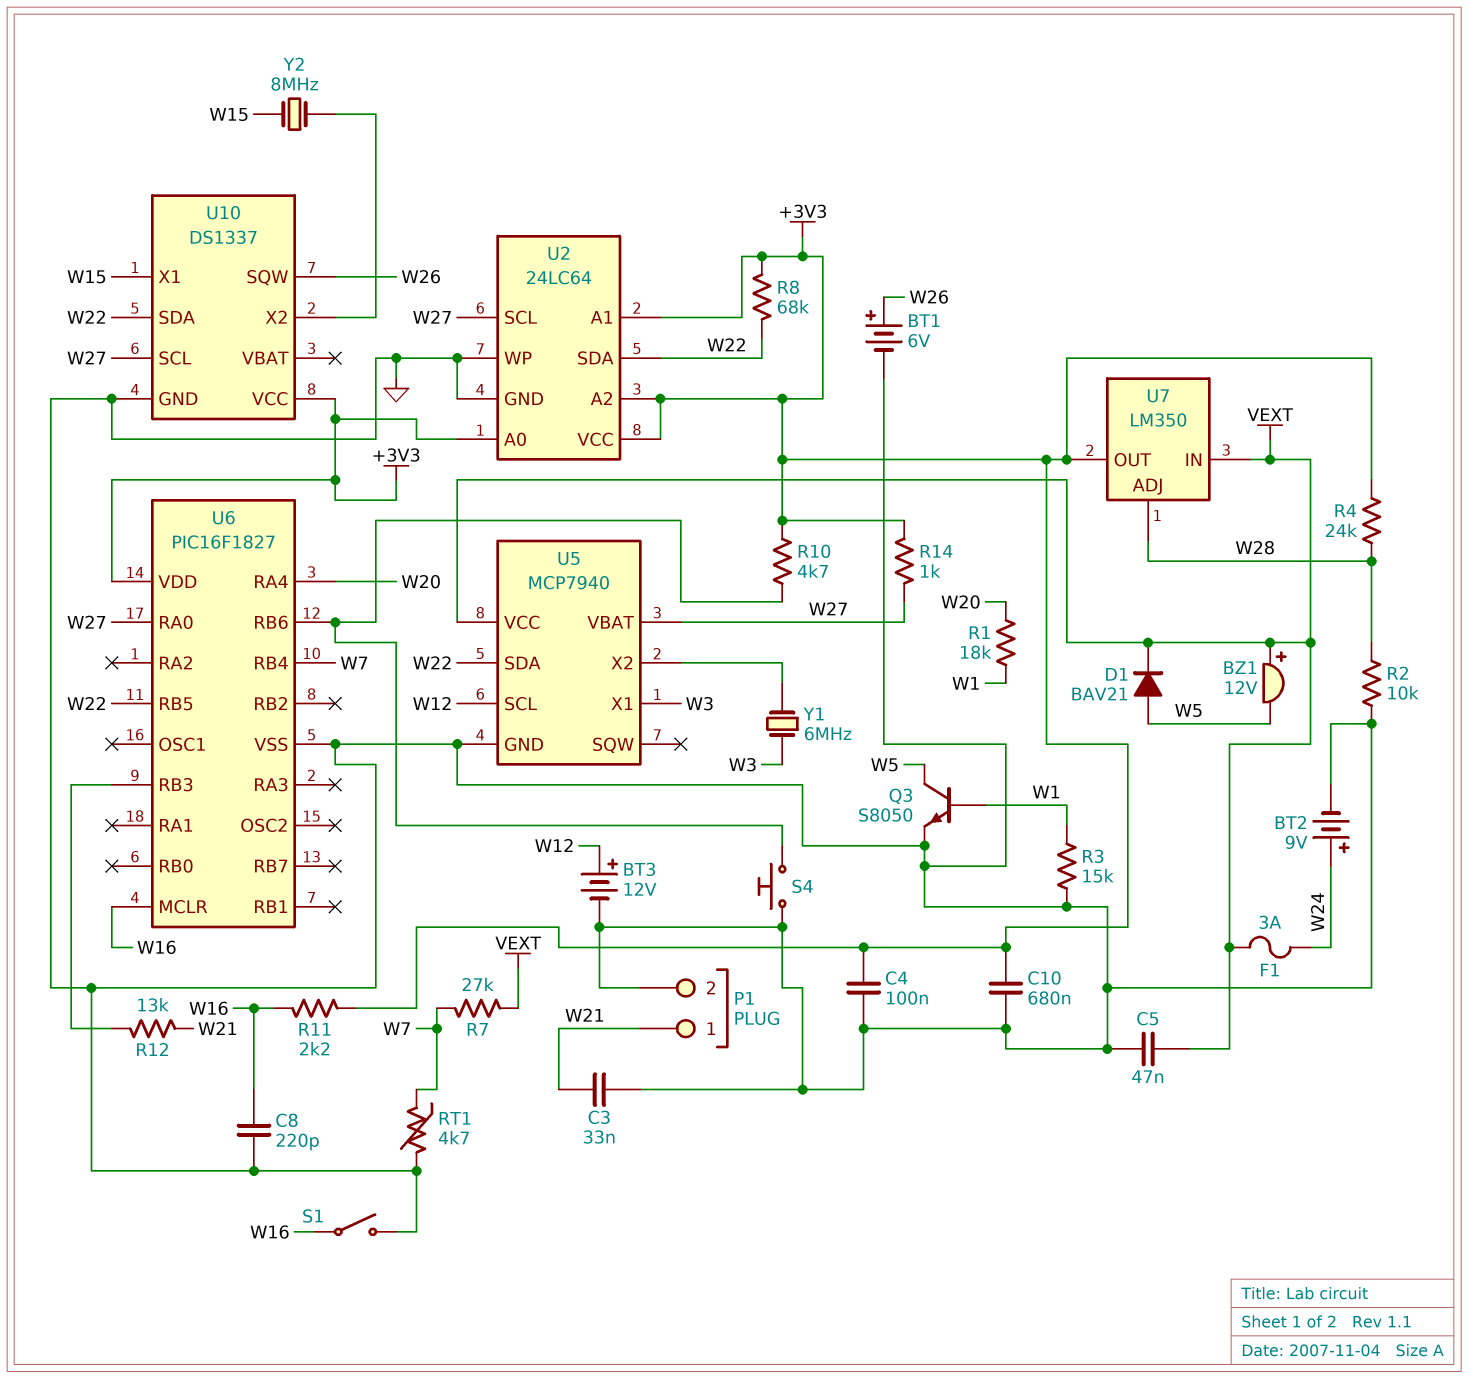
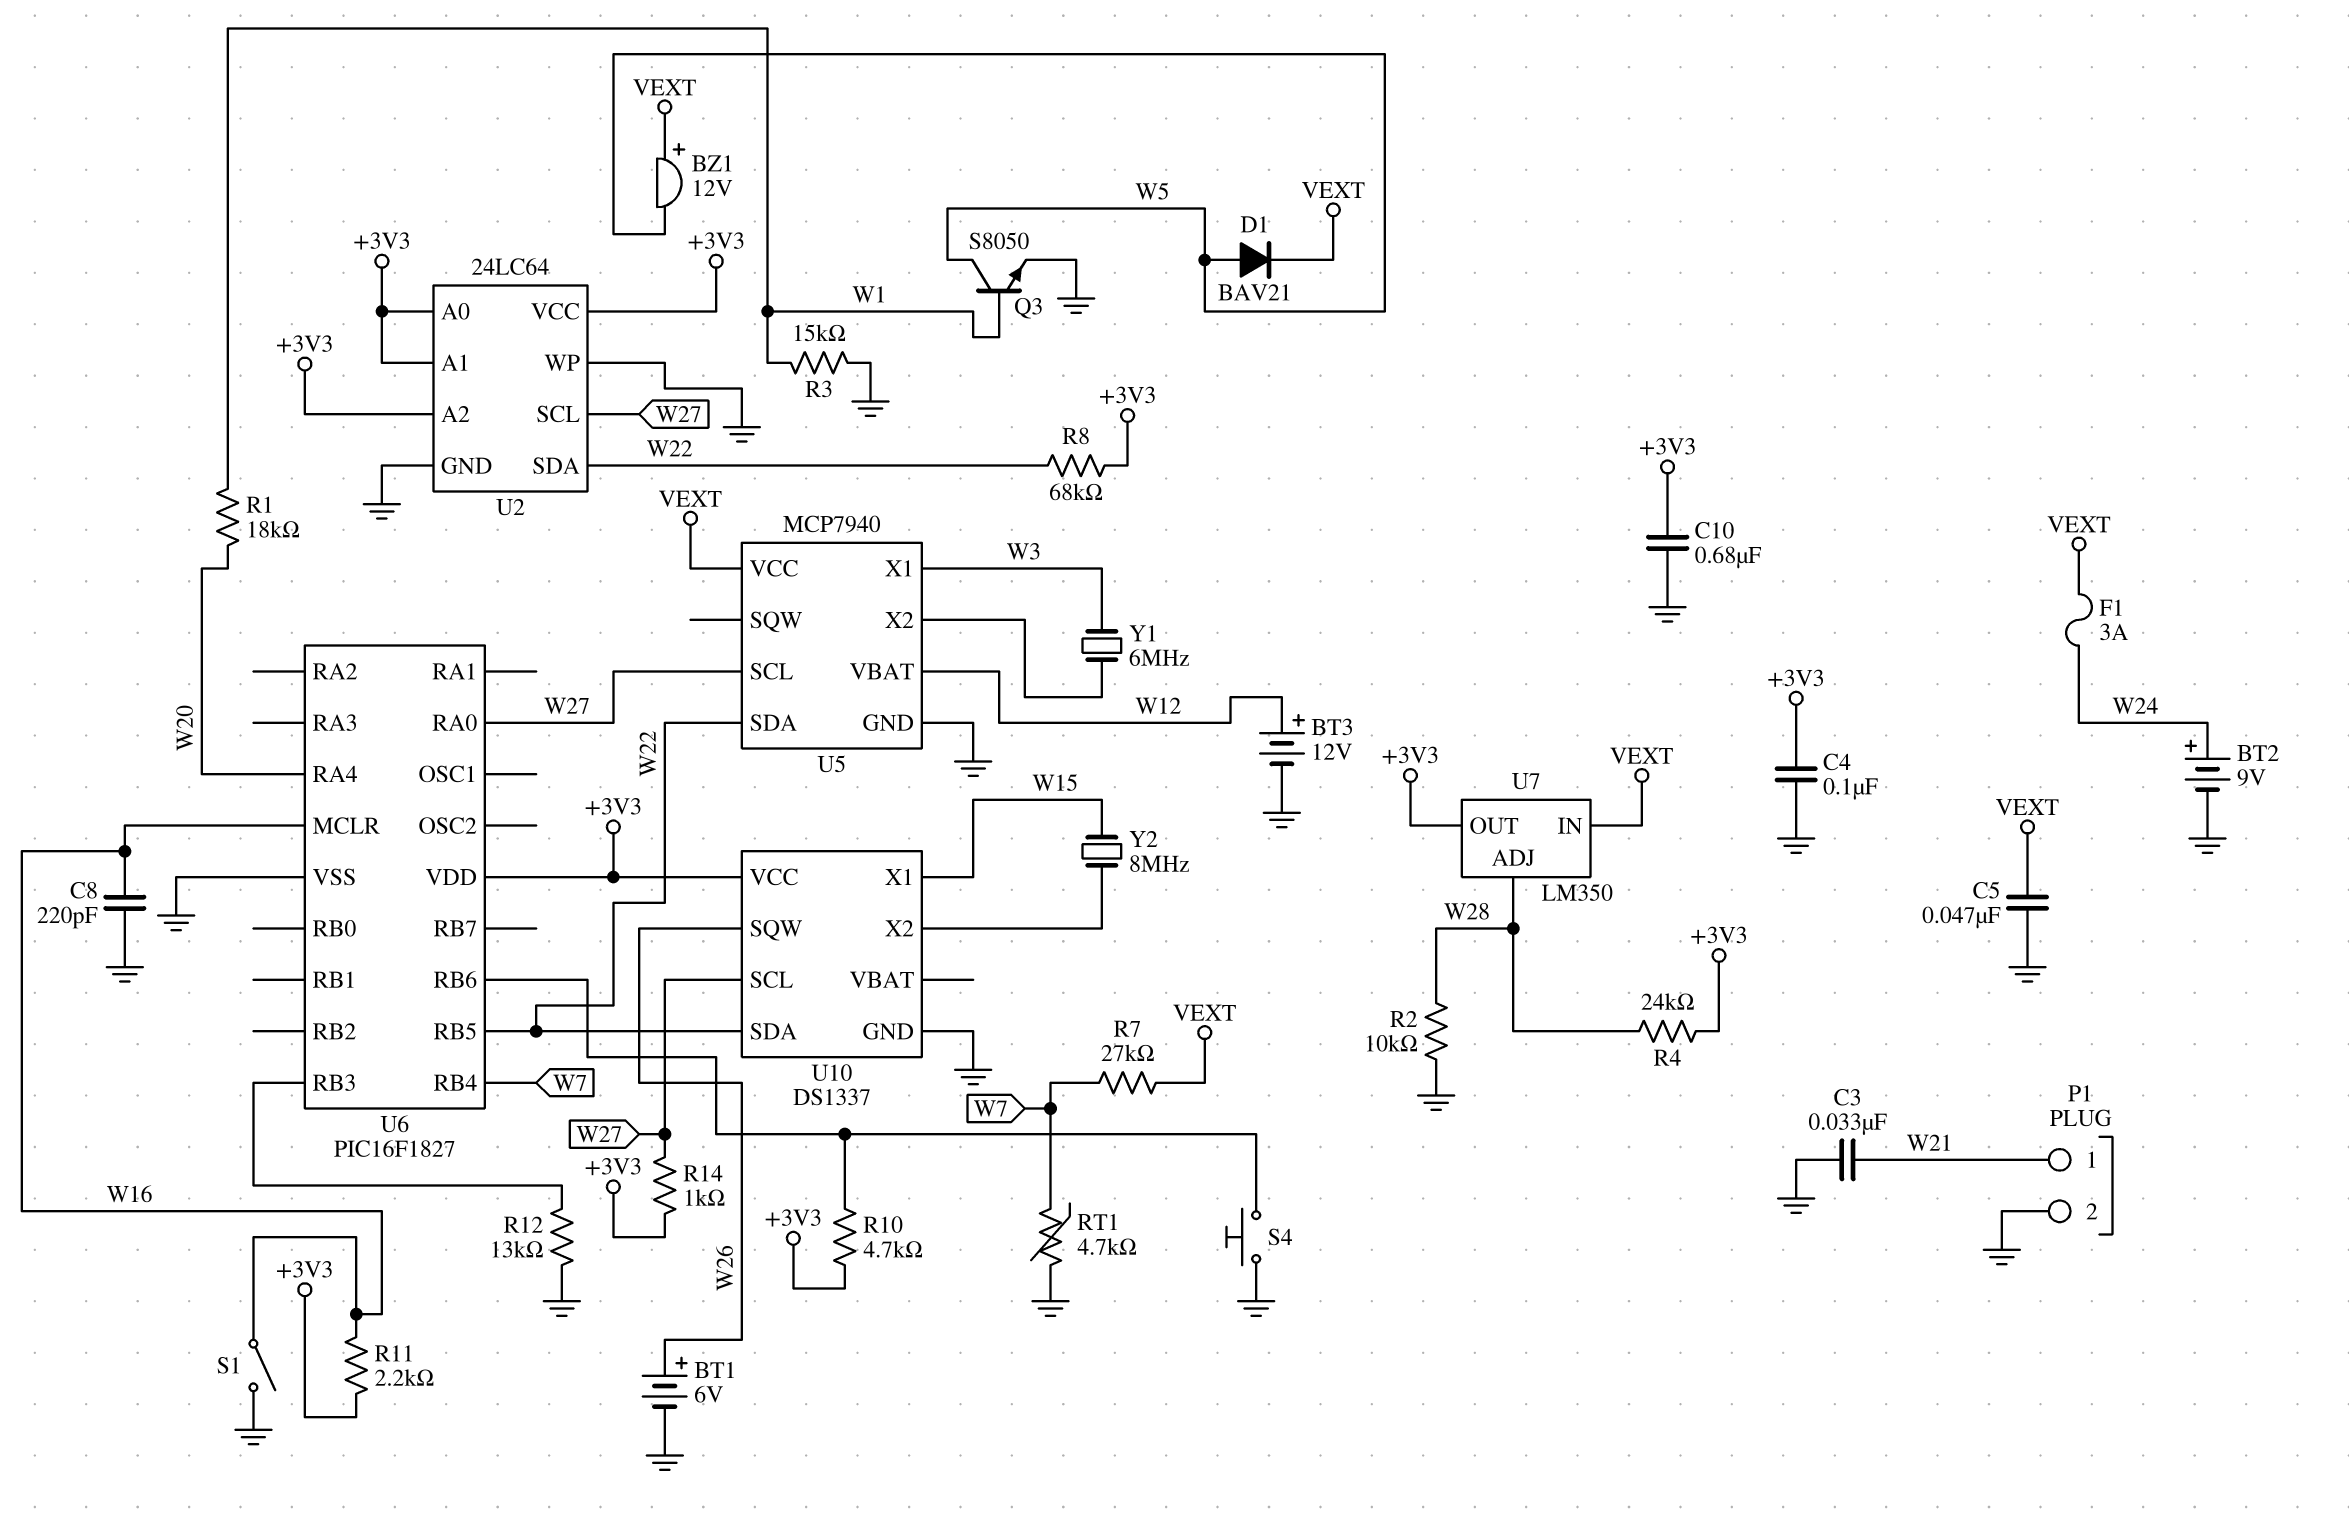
R12: 13k (U6/RB3, W21) -> 13k (GND, U6/RB3)
U5 pin SCL: W12 -> W27
U5 pin VBAT: W27 -> W12

